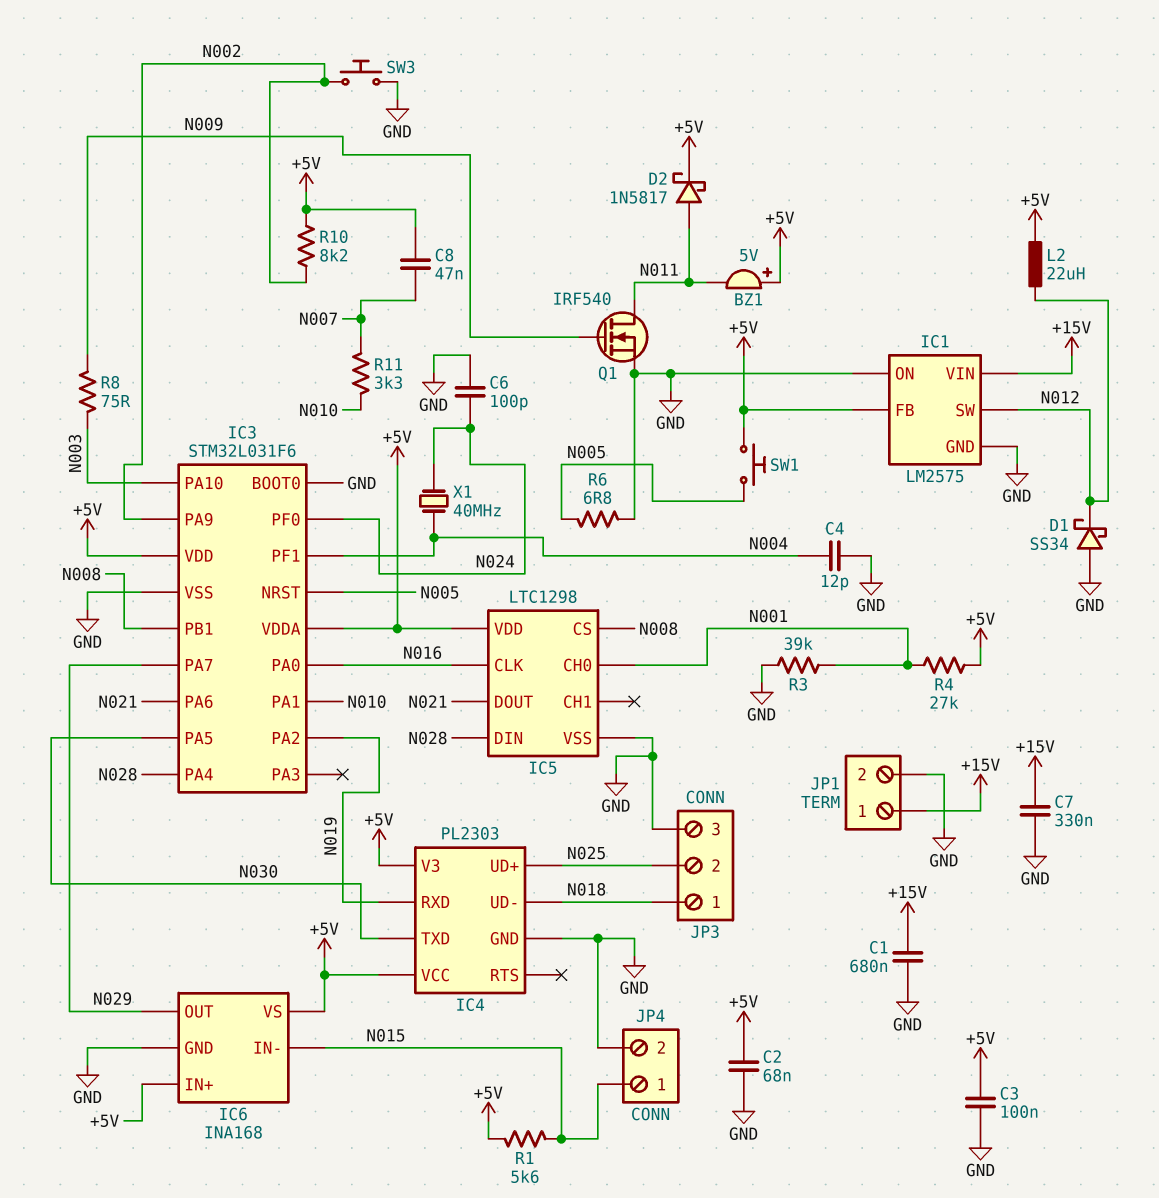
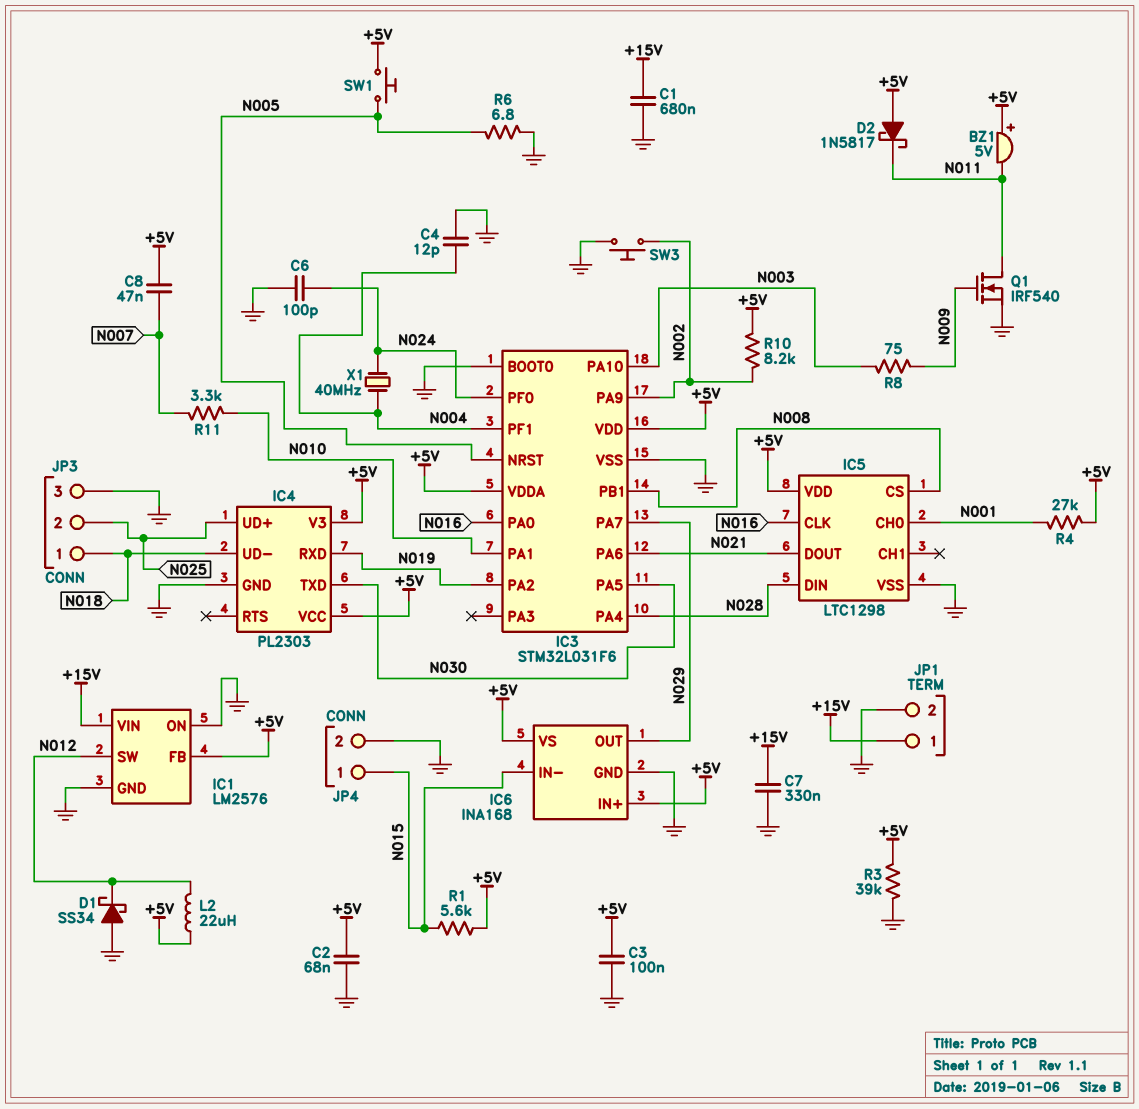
D2: schottky 1N5817 (A N011, K +5V) -> schottky 1N5817 (A +5V, K N011)
IC1: LM2575 -> LM2576
R3: 39k (GND, N001) -> 39k (+5V, GND)

